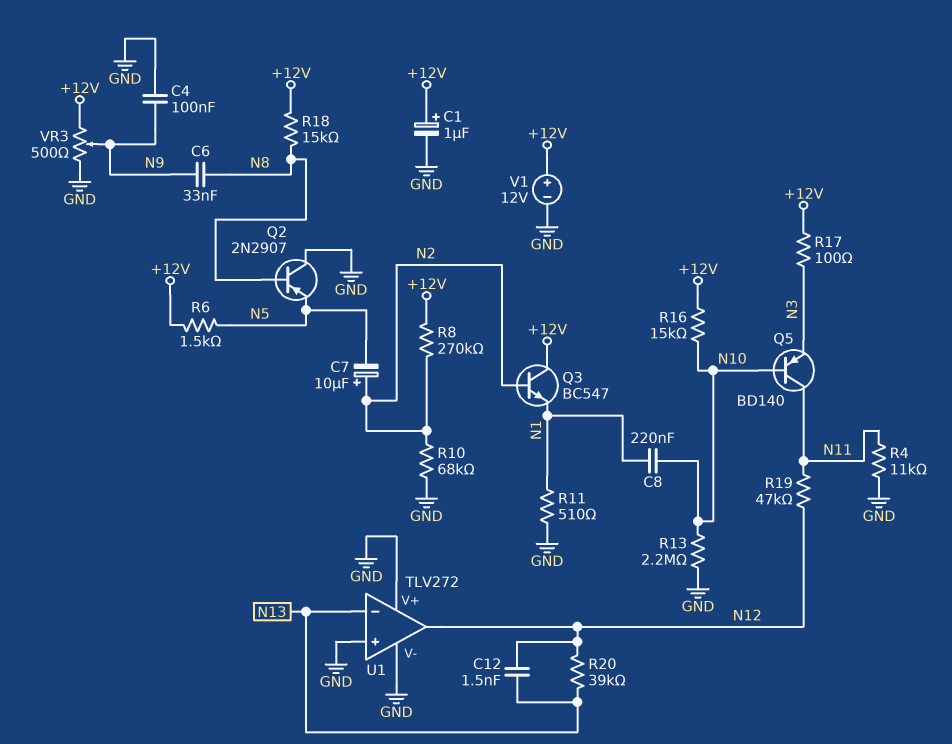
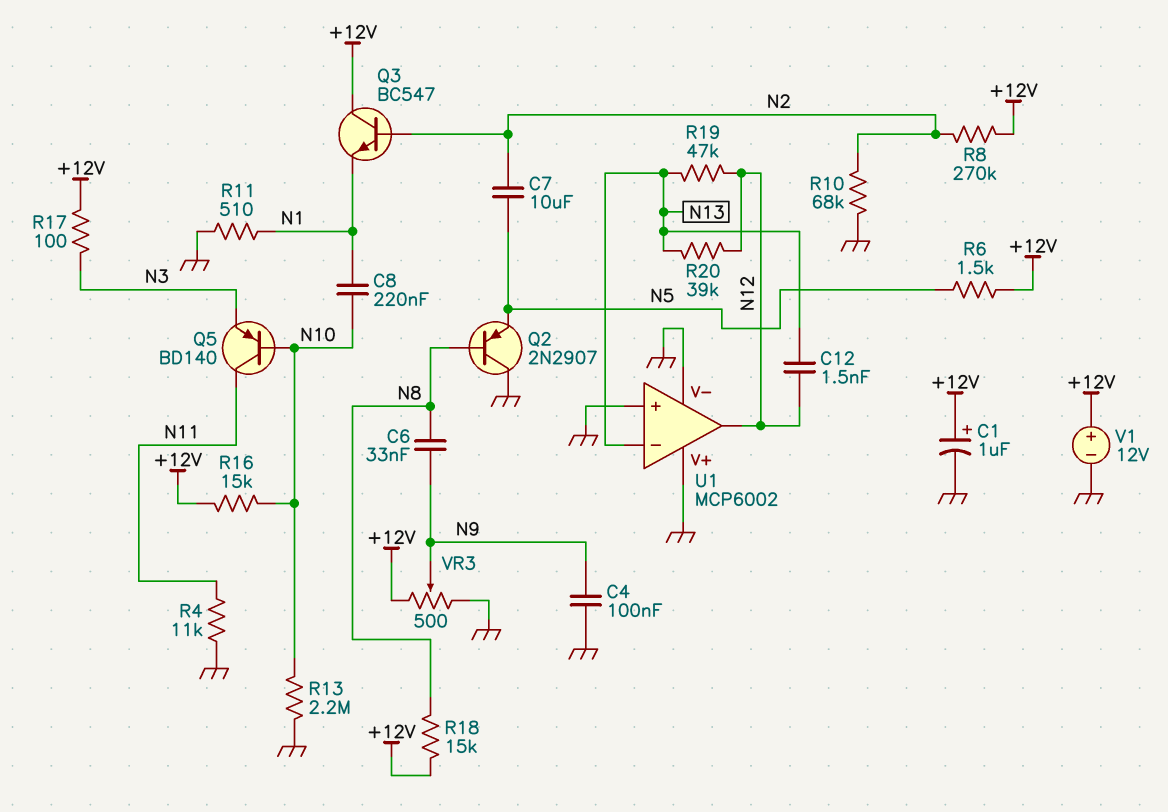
C7: 10uF (plus N2, minus N5) -> 10uF (N2, N5)
R19: 47k (N11, N12) -> 47k (N12, N13)
U1: TLV272 -> MCP6002

